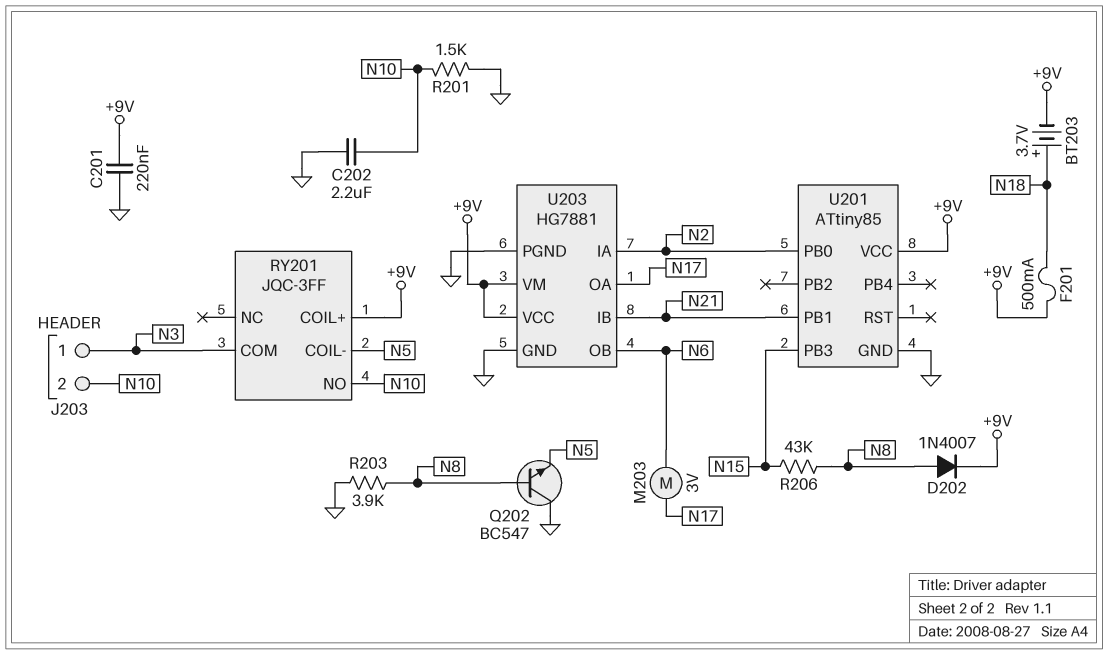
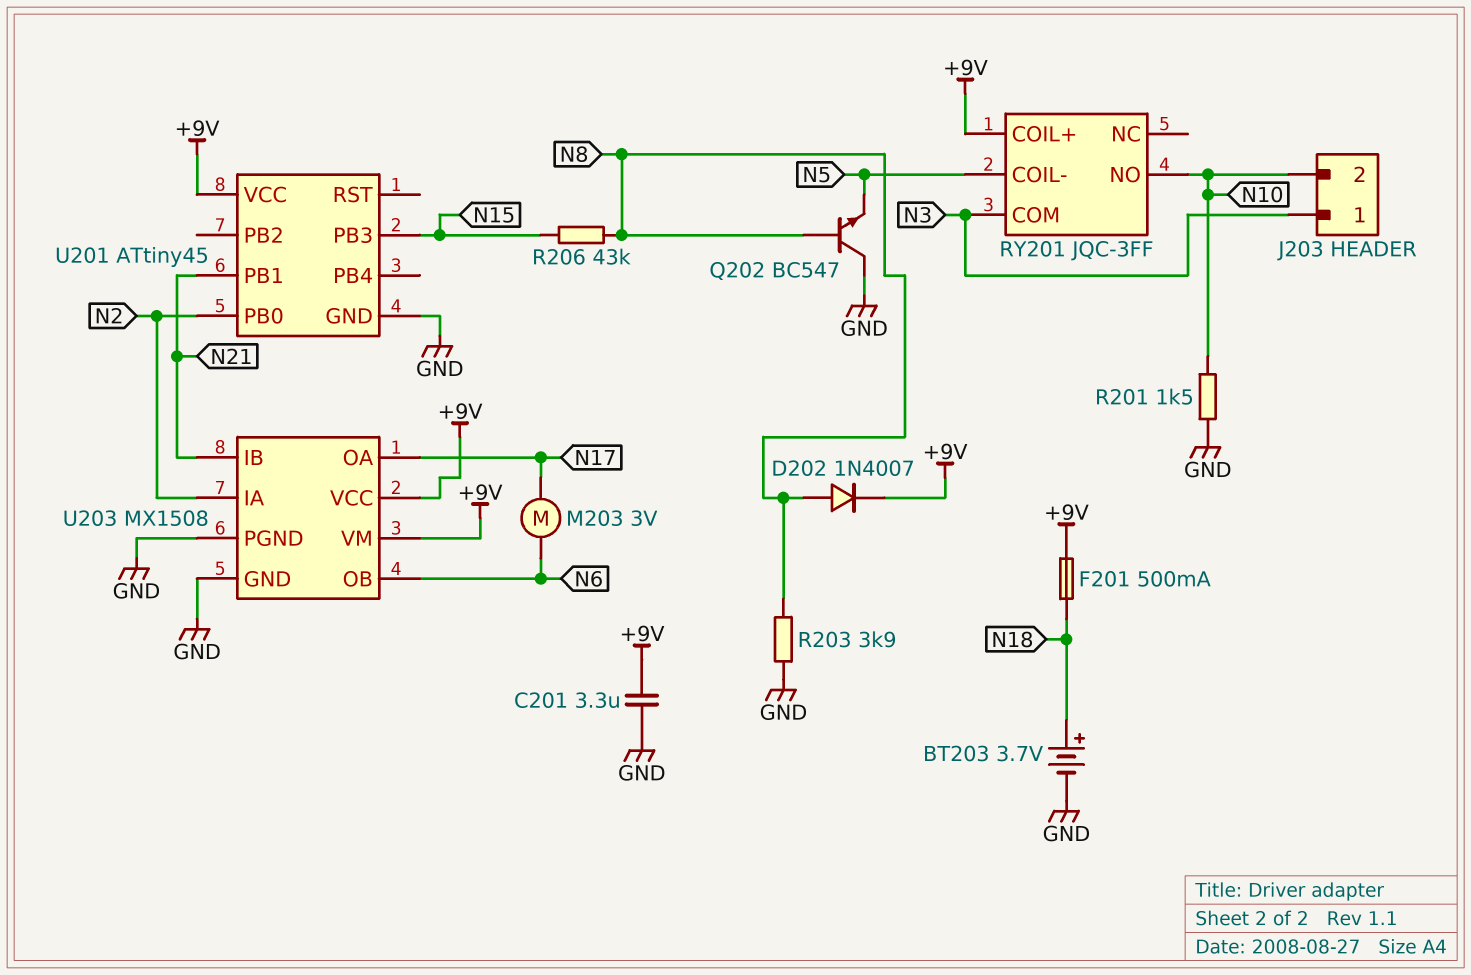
BT203: 3.7V (plus N18, minus +9V) -> 3.7V (plus N18, minus GND)
C201: 220nF (+9V, GND) -> 3.3uF (+9V, GND)
C202: 2.2uF (GND, N10) -> none
U201: ATtiny85 -> ATtiny45
U203: HG7881 -> MX1508

